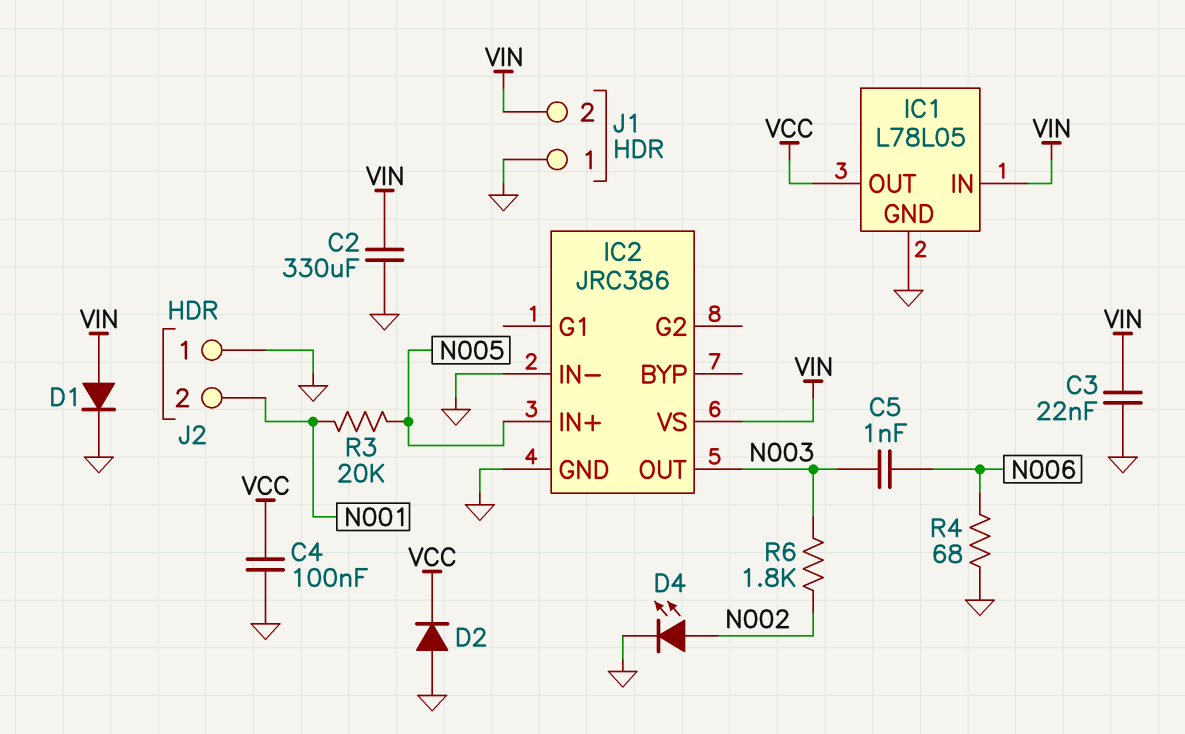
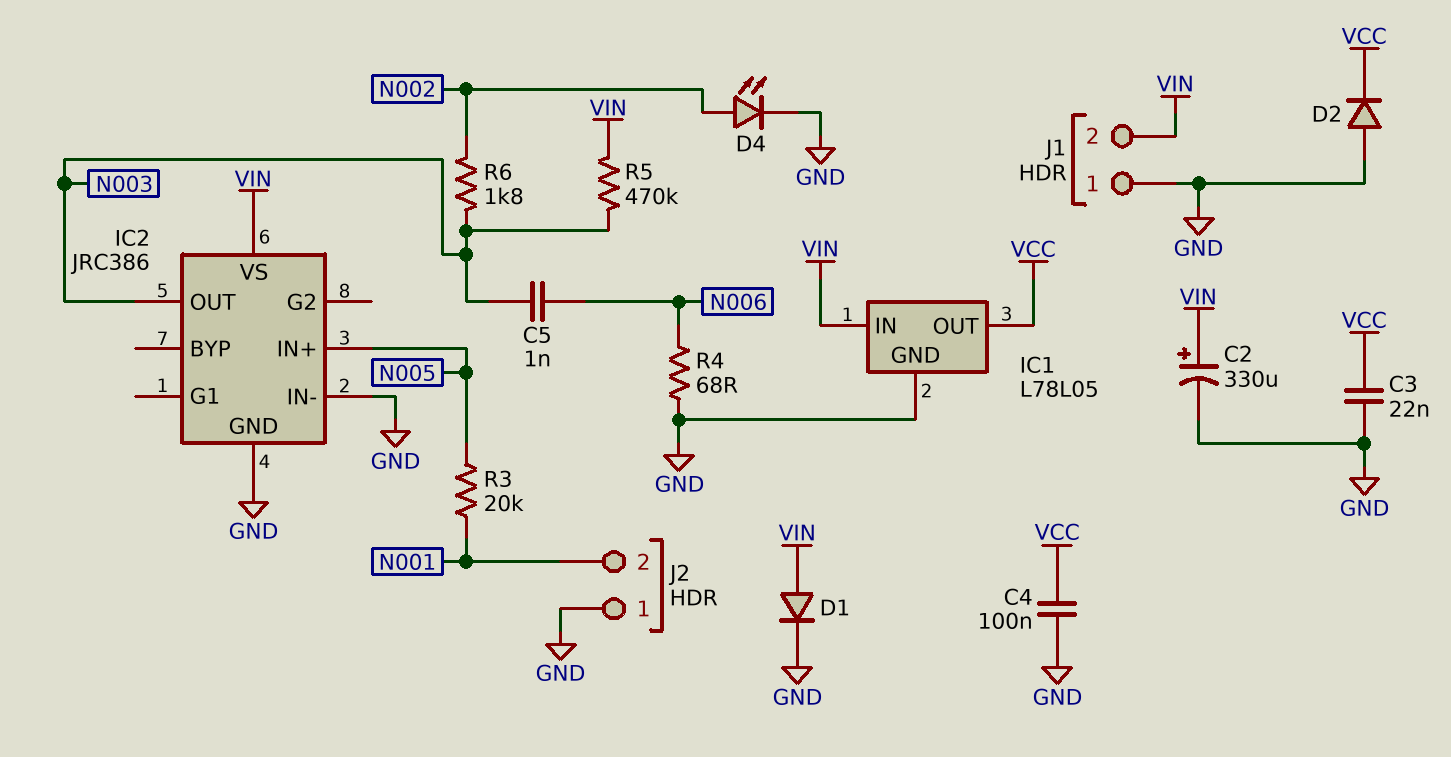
C2: 330uF (GND, VIN) -> 330uF (plus VIN, minus GND)
C3: 22nF (GND, VIN) -> 22nF (GND, VCC)
R5: none -> 470k (N003, VIN)

